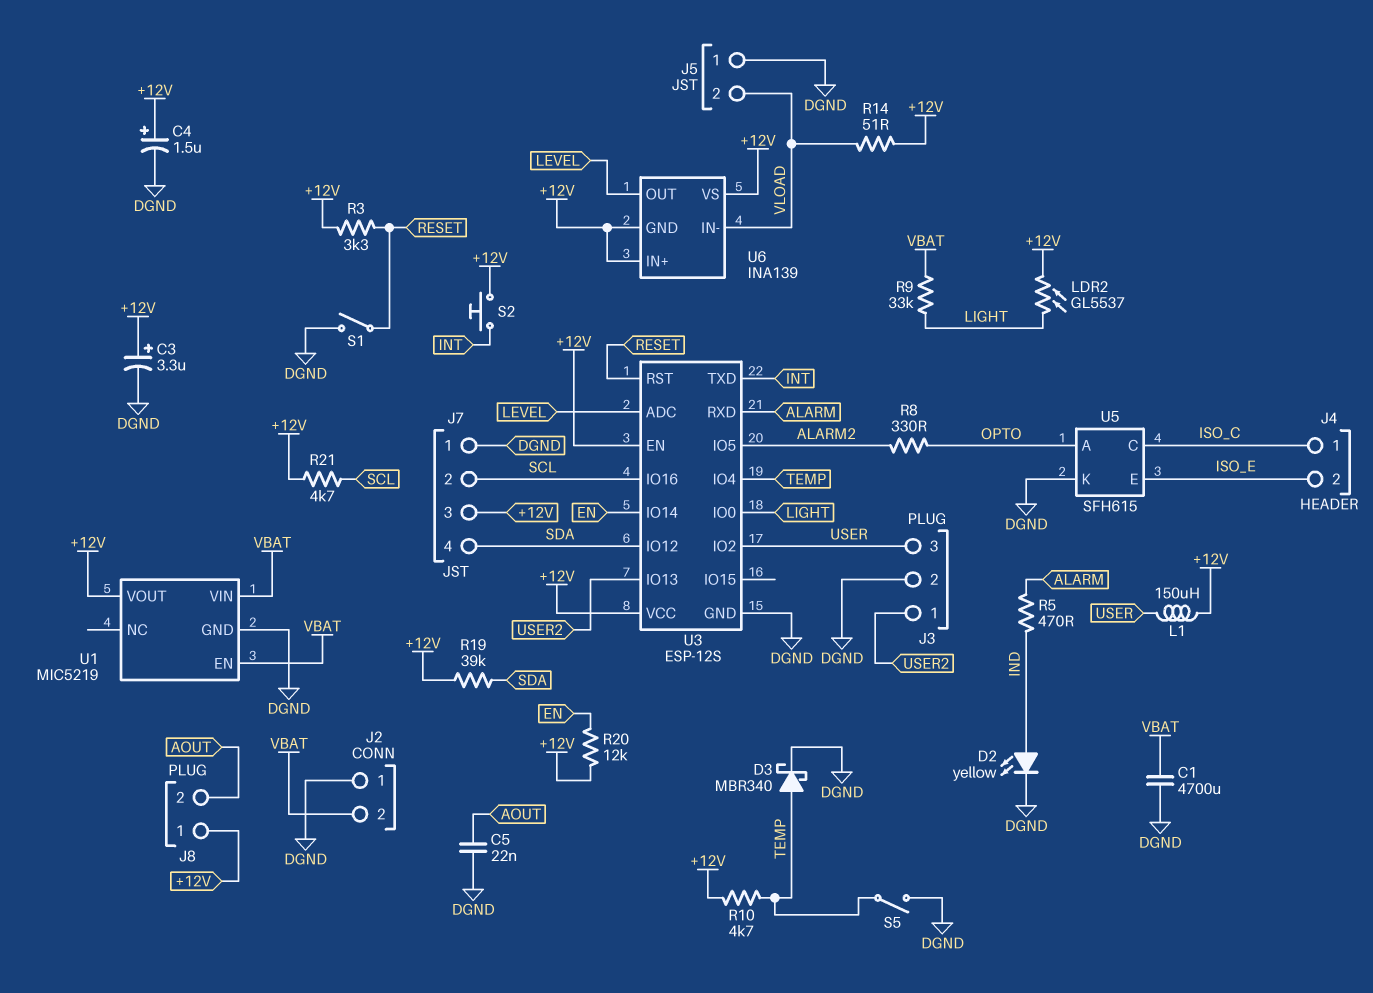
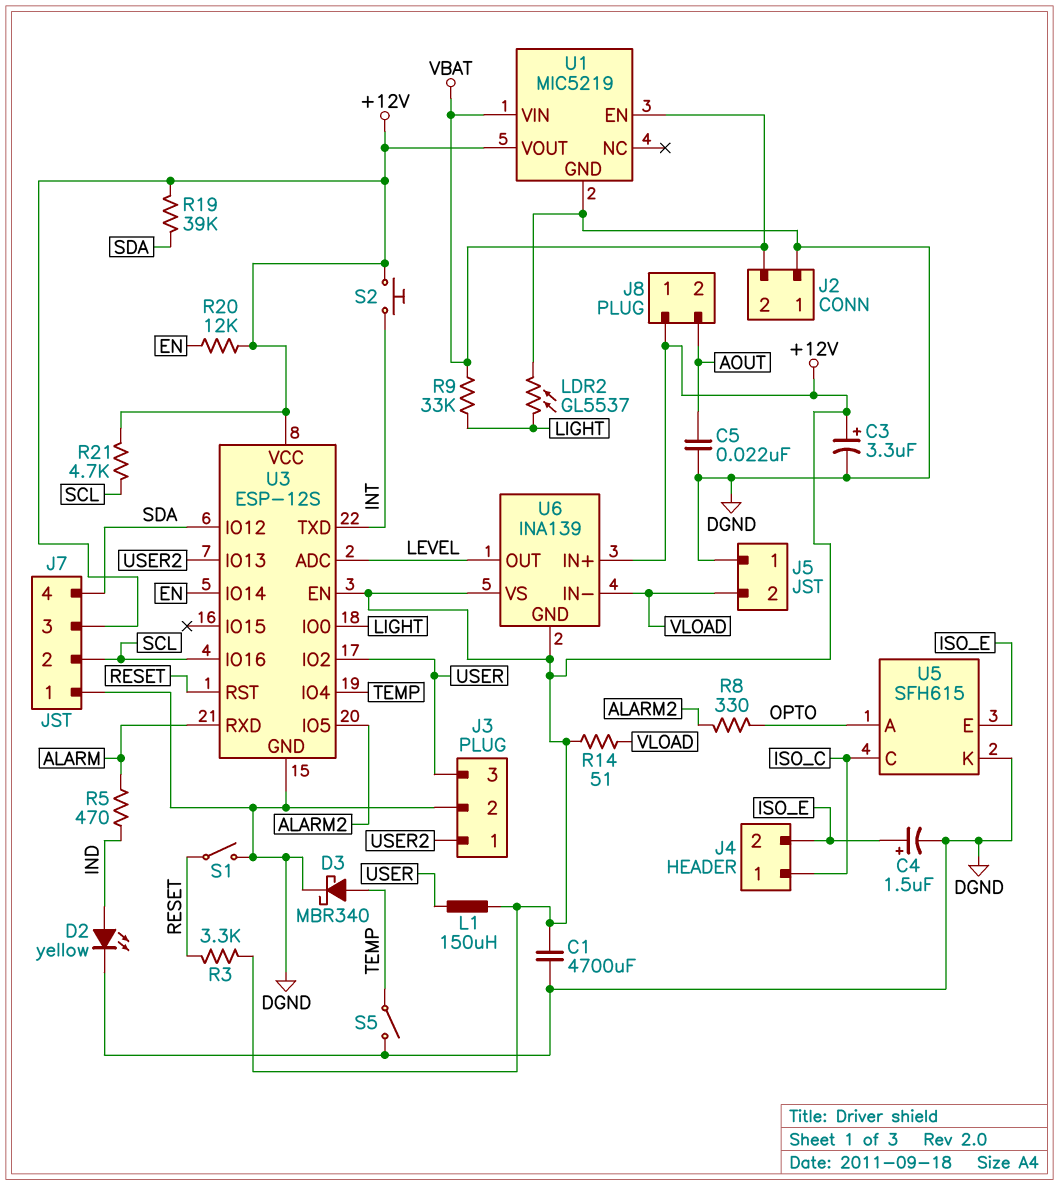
C1: 4700uF (DGND, VBAT) -> 4700uF (+12V, DGND)
C4: 1.5uF (plus +12V, minus DGND) -> 1.5uF (plus ISO_E, minus DGND)
LDR2: GL5537 (+12V, LIGHT) -> GL5537 (DGND, LIGHT)
R10: 4.7k (+12V, TEMP) -> none

